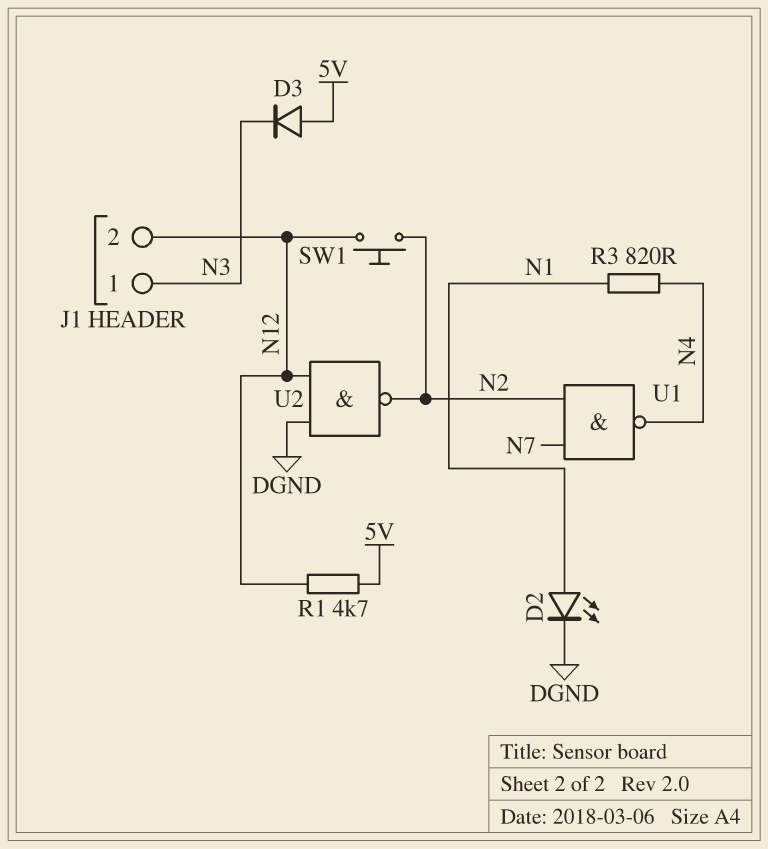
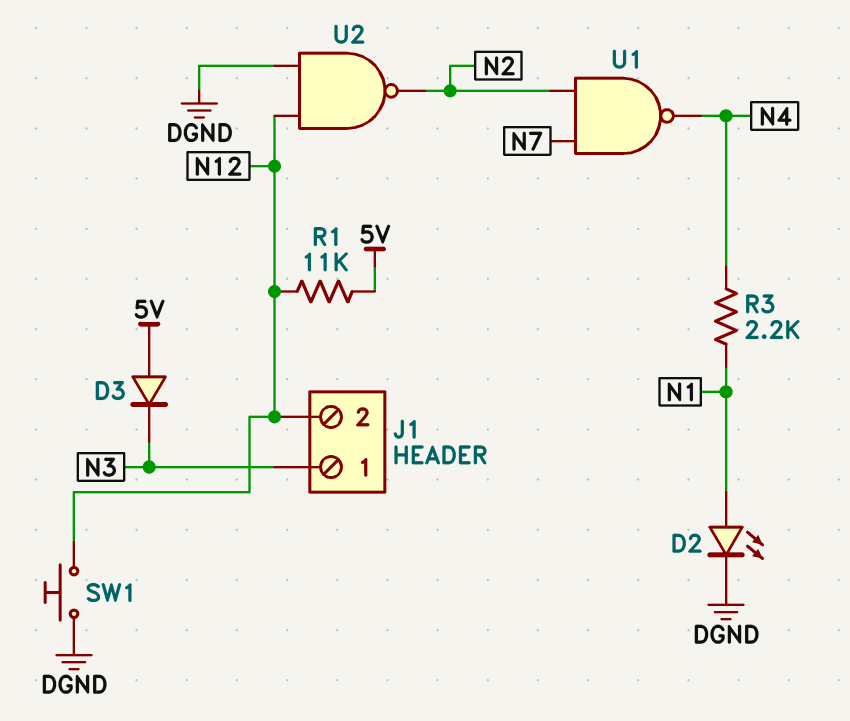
R1: 4.7k (5V, N12) -> 11k (5V, N12)
R3: 820 (N1, N4) -> 2.2k (N1, N4)
SW1: button (N2, N12) -> button (DGND, N12)

